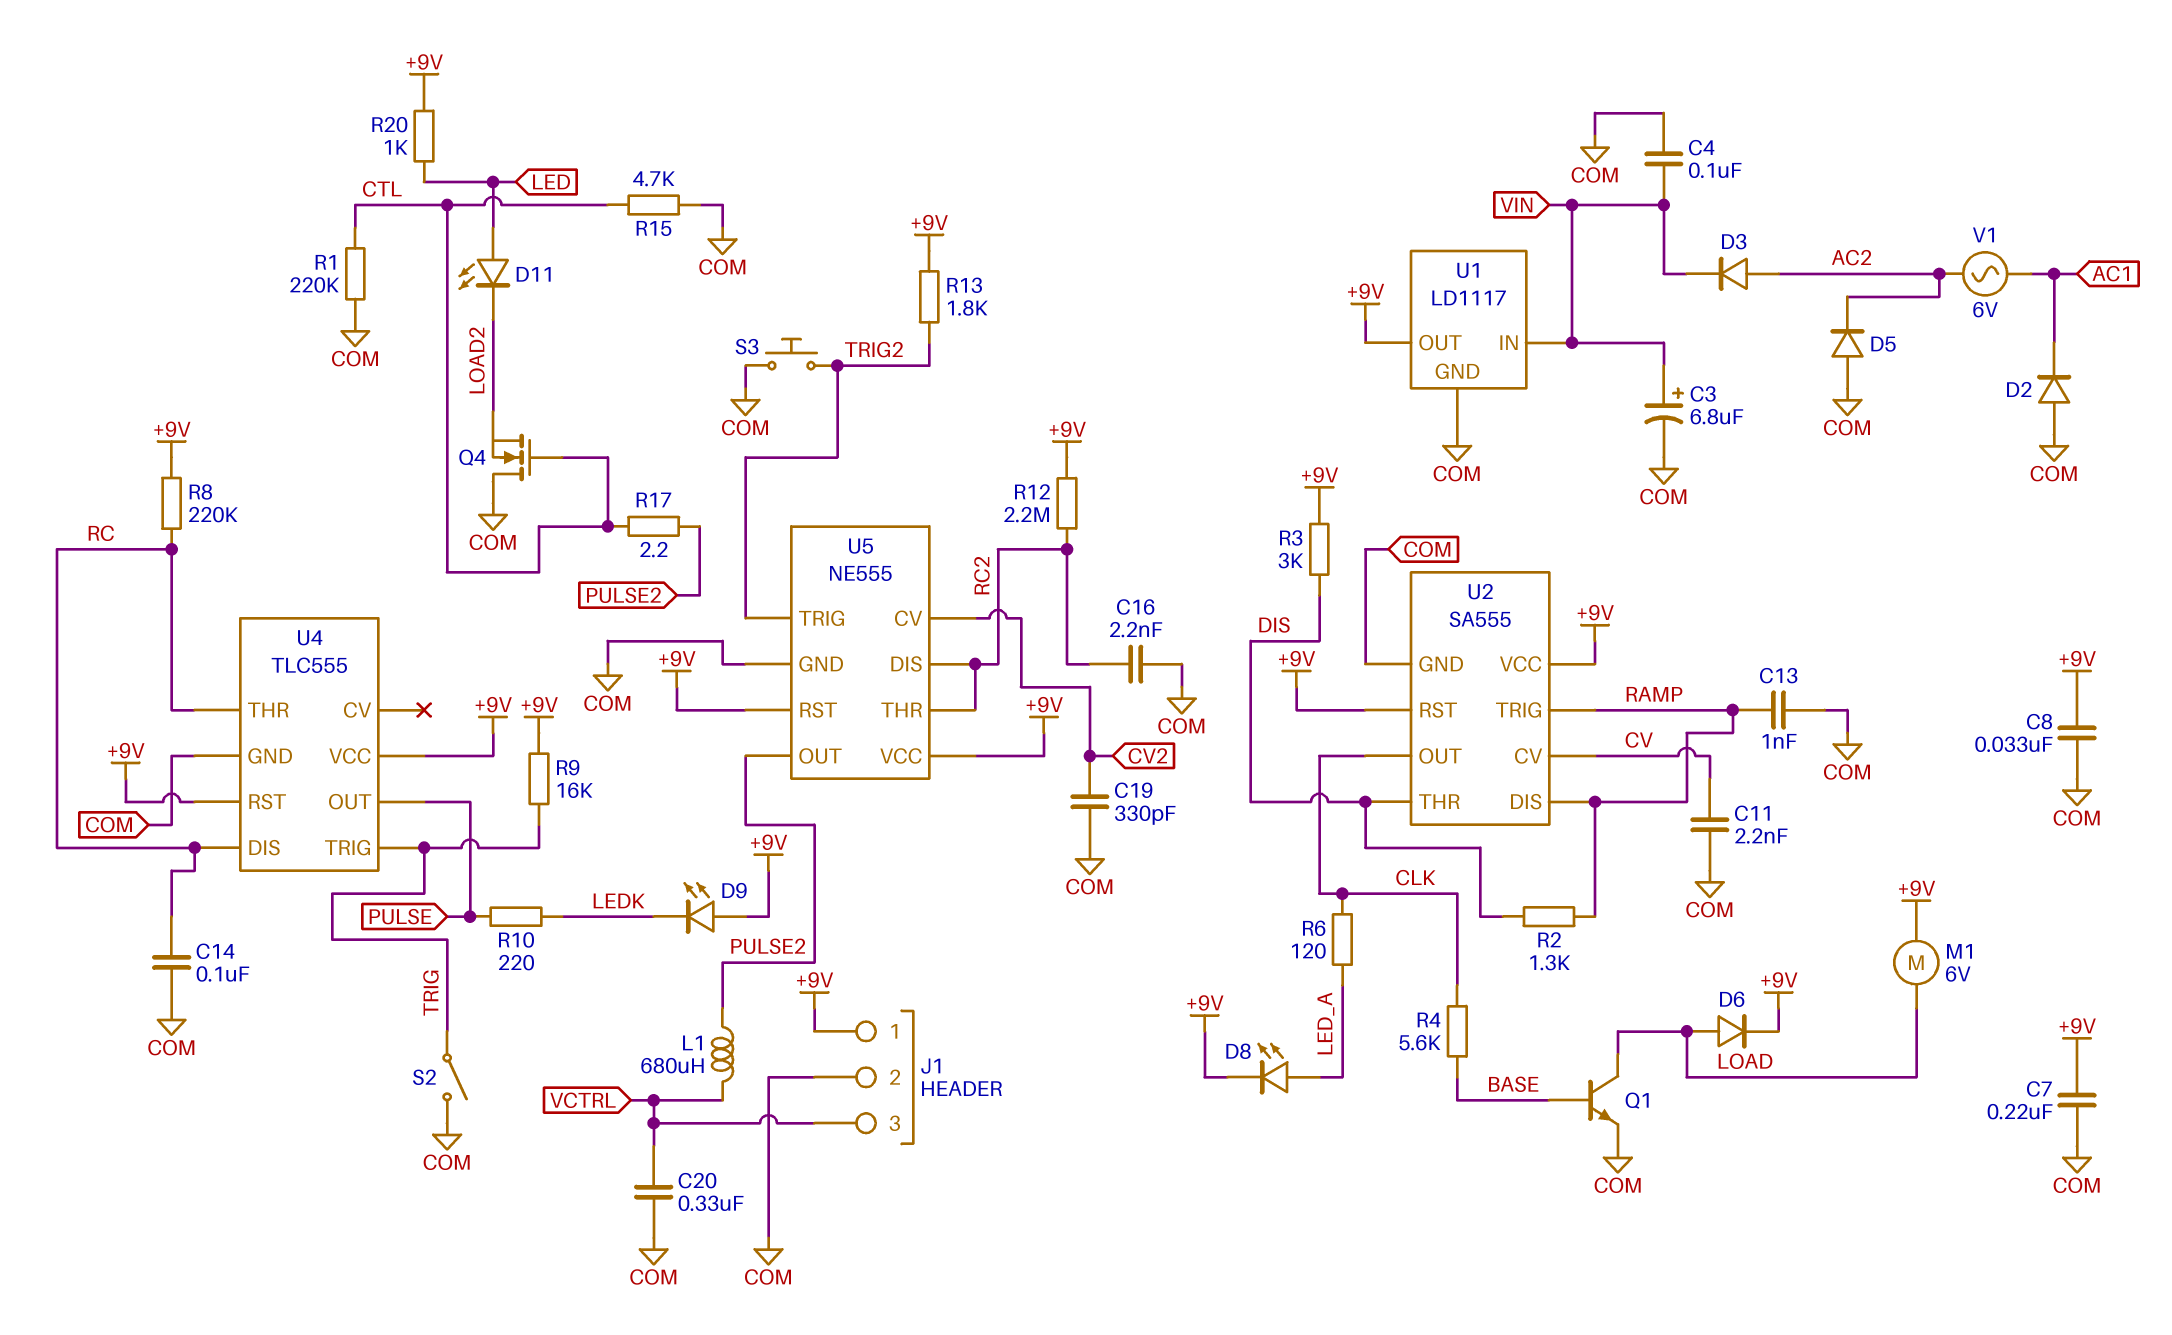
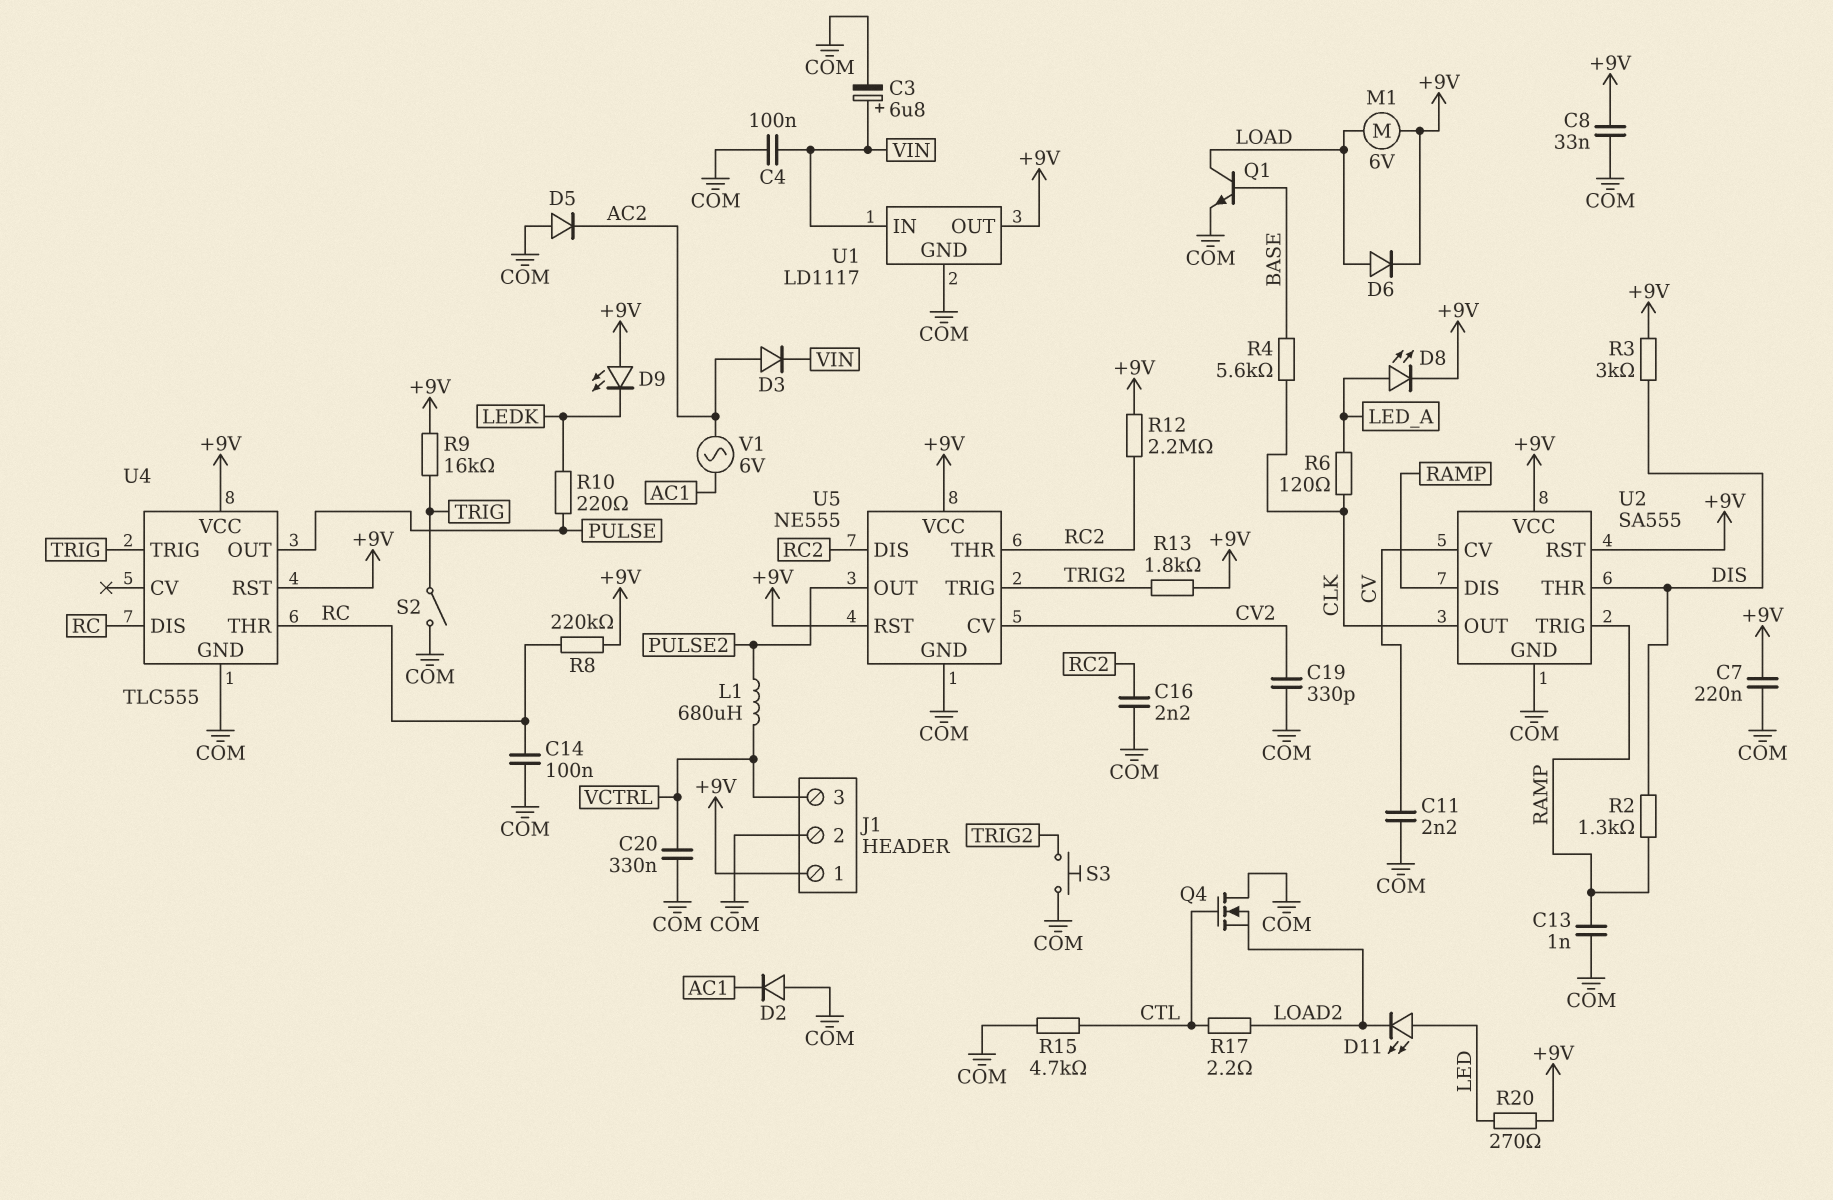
R1: 220k (COM, CTL) -> none
R17: 2.2 (CTL, PULSE2) -> 2.2 (CTL, LOAD2)
R20: 1k (+9V, LED) -> 270 (+9V, LED)

